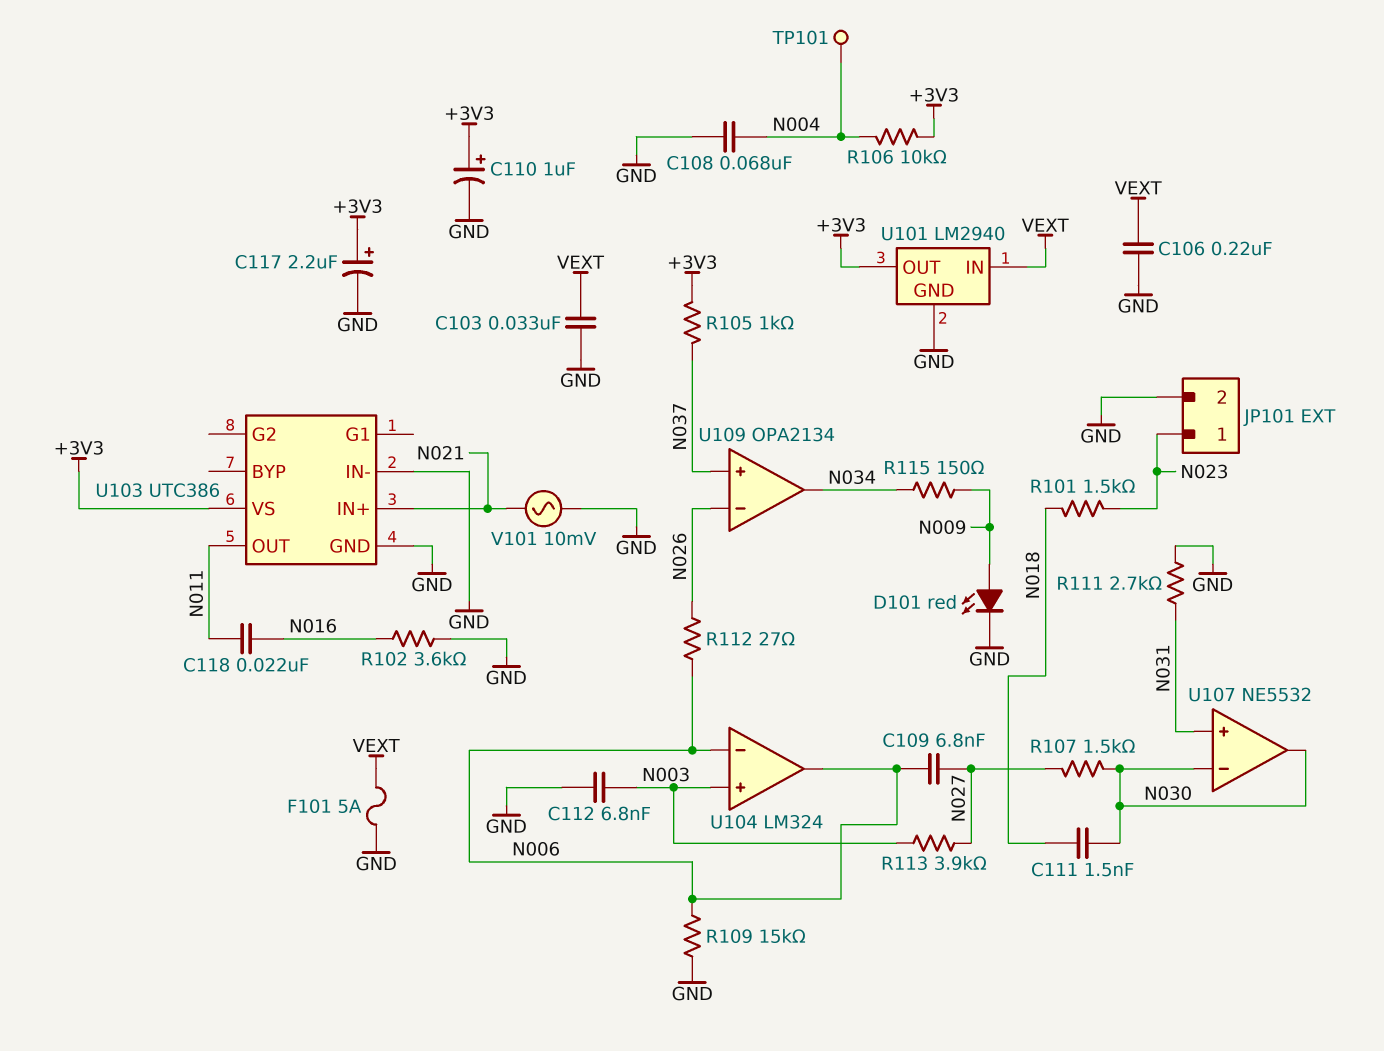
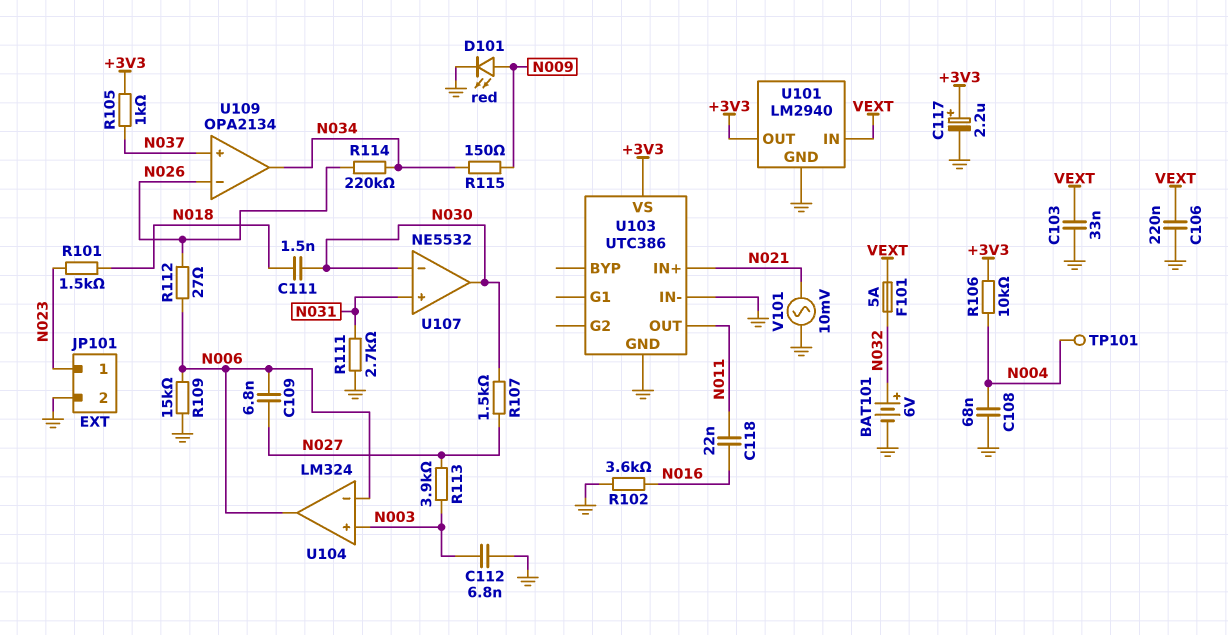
BAT101: none -> 6V (plus N032, minus GND)
C110: 1uF (plus +3V3, minus GND) -> none
F101: 5A (GND, VEXT) -> 5A (N032, VEXT)
R114: none -> 220k (N026, N034)

